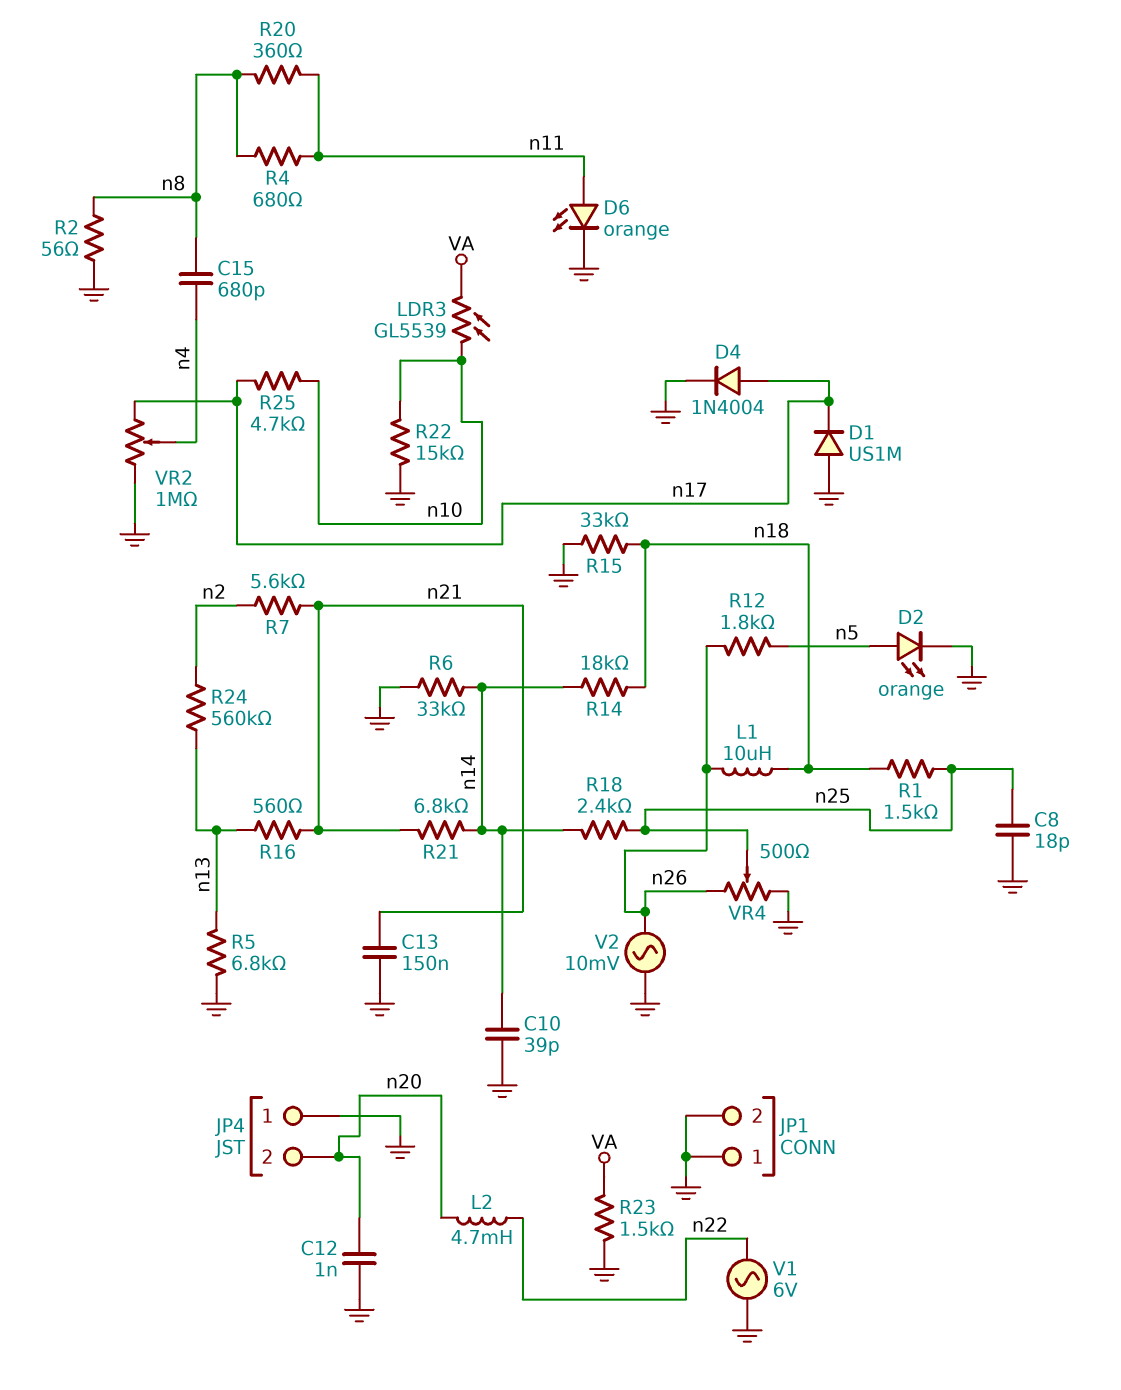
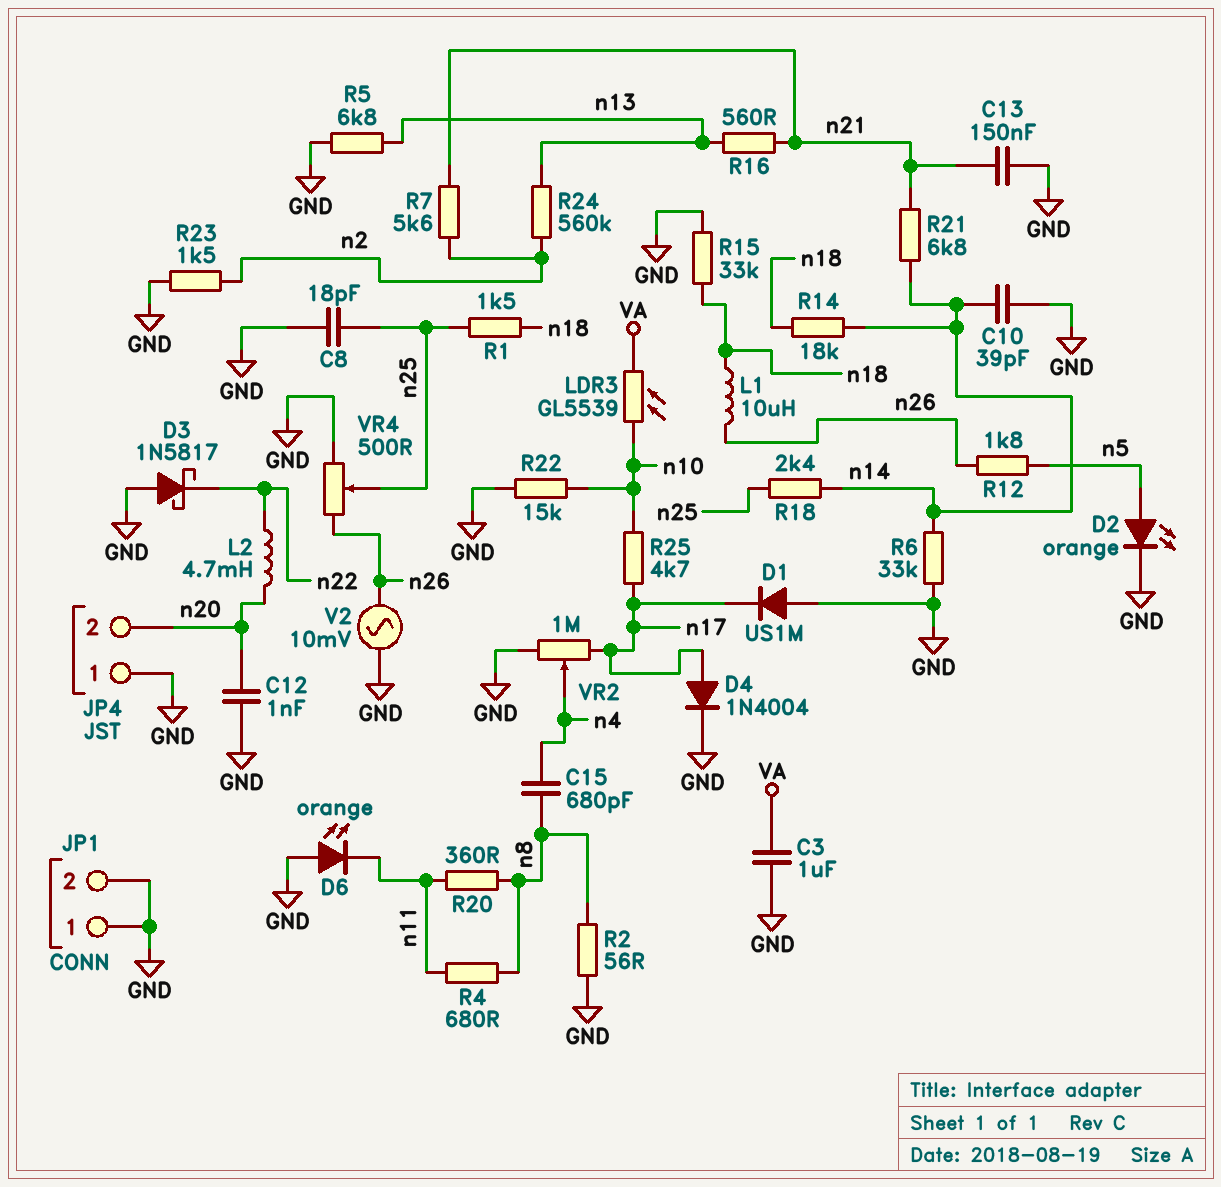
C3: none -> 1uF (GND, VA)
D3: none -> schottky 1N5817 (A GND, K n22)
D6: LED orange (A n11, K GND) -> LED orange (A GND, K n11)
R23: 1.5k (GND, VA) -> 1.5k (GND, n2)
V1: AC 6V (GND, n22) -> none

